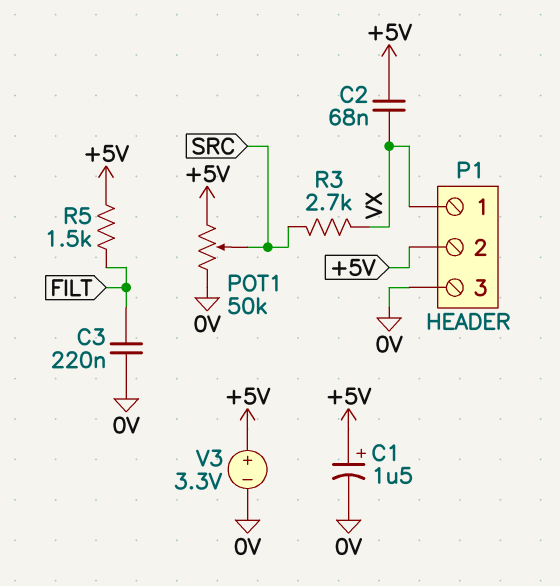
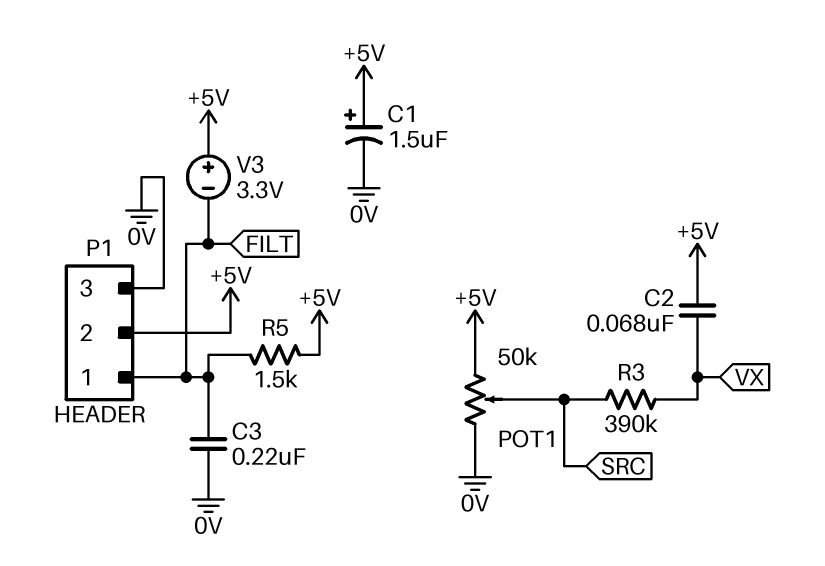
P1 pin 1: VX -> FILT
R3: 2.7k (SRC, VX) -> 390k (SRC, VX)
V3: 3.3V (plus +5V, minus 0V) -> 3.3V (plus +5V, minus FILT)

